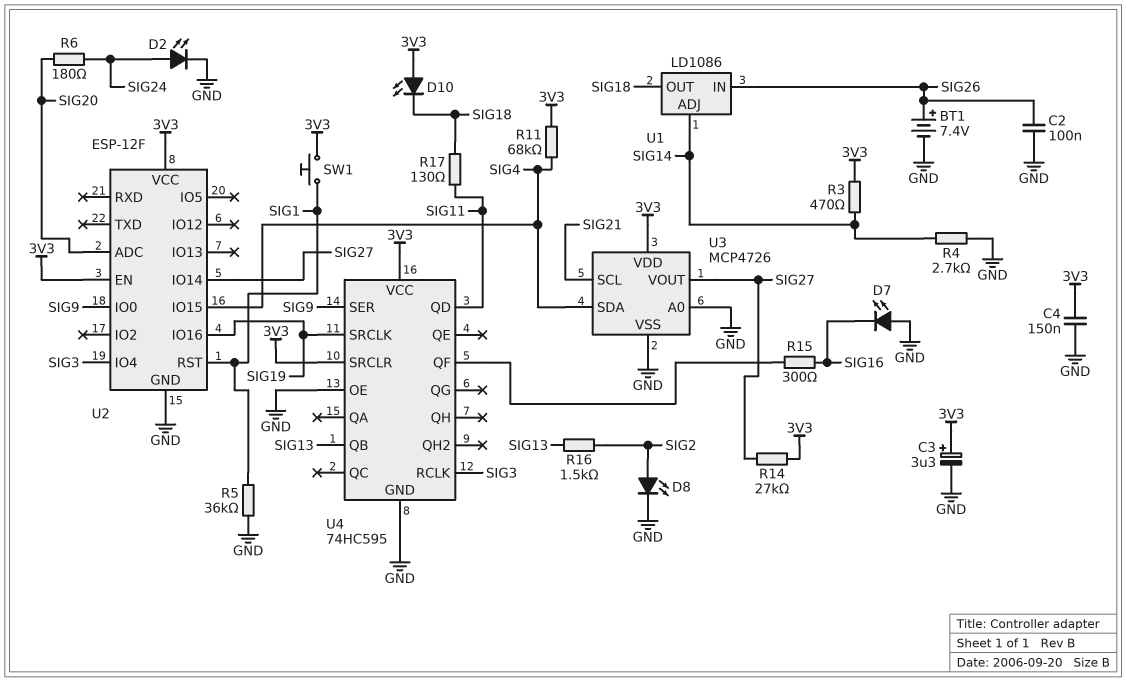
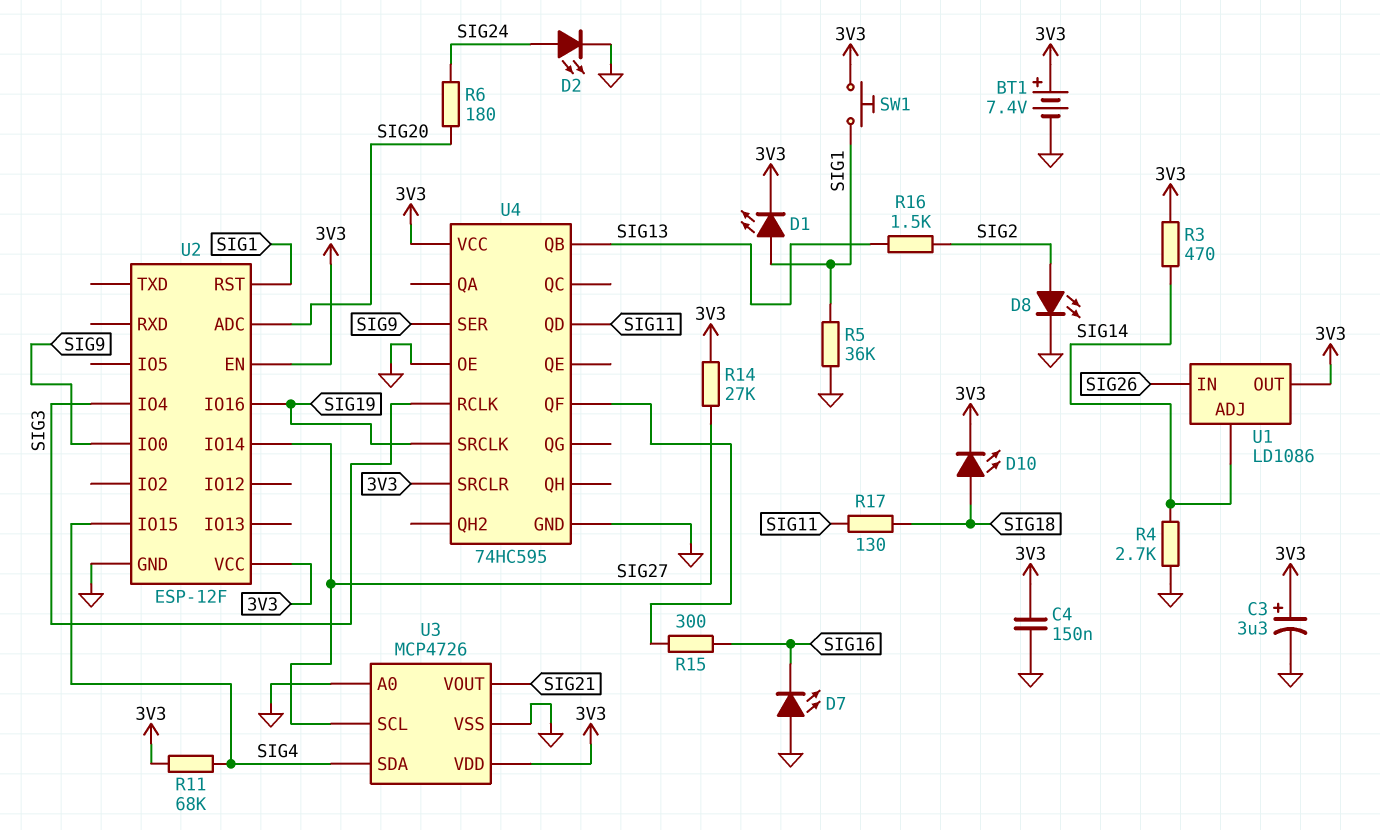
BT1: 7.4V (plus SIG26, minus GND) -> 7.4V (plus 3V3, minus GND)
C2: 100nF (GND, SIG26) -> none
D1: none -> LED (A SIG1, K 3V3)
D10: LED (A 3V3, K SIG18) -> LED (A SIG18, K 3V3)
U1 pin OUT: SIG18 -> 3V3
U3 pin SCL: SIG21 -> SIG27
U3 pin VOUT: SIG27 -> SIG21

